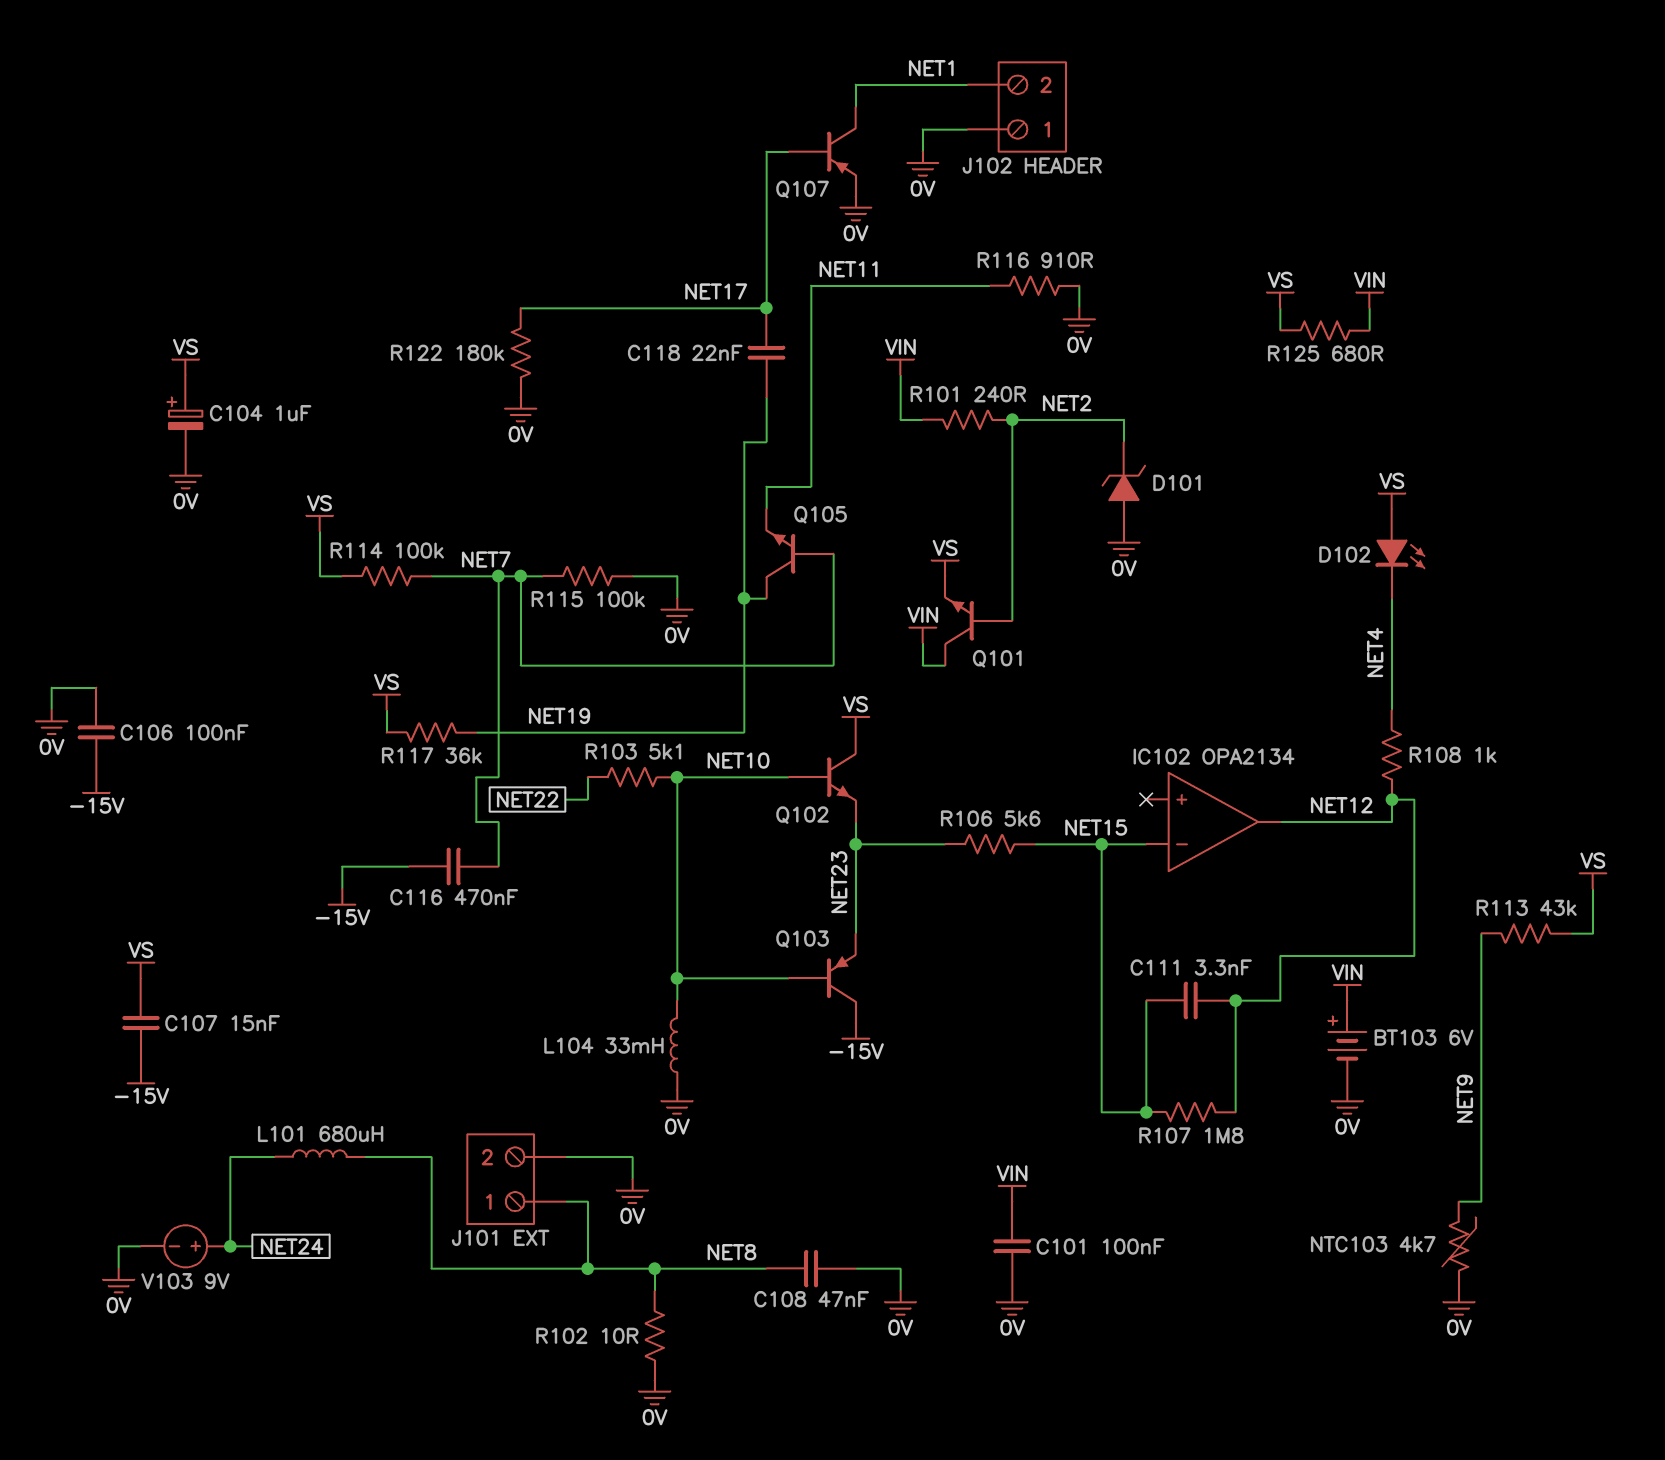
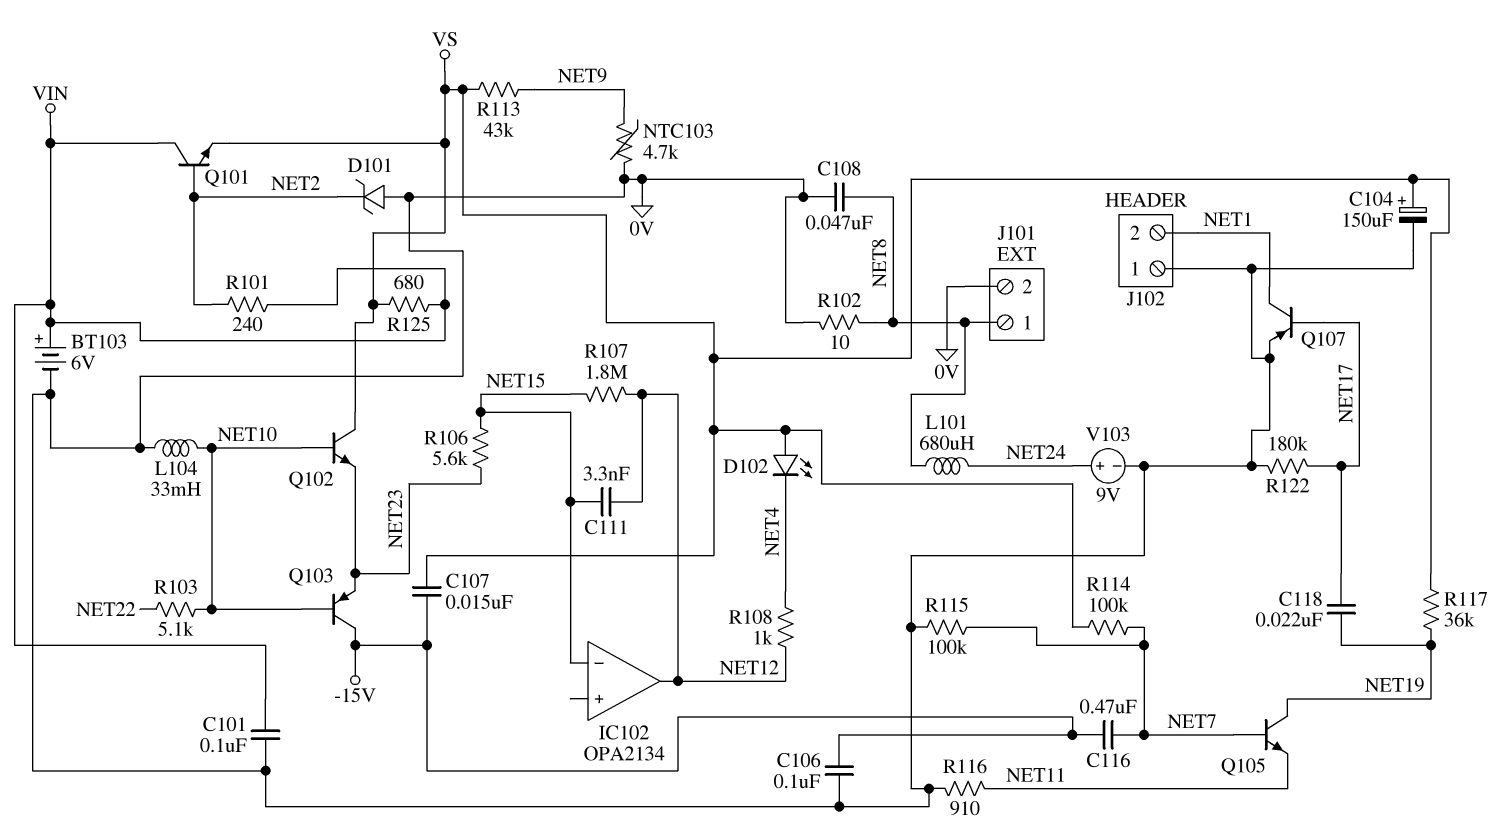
C104: 1uF (plus VS, minus 0V) -> 150uF (plus VS, minus 0V)

